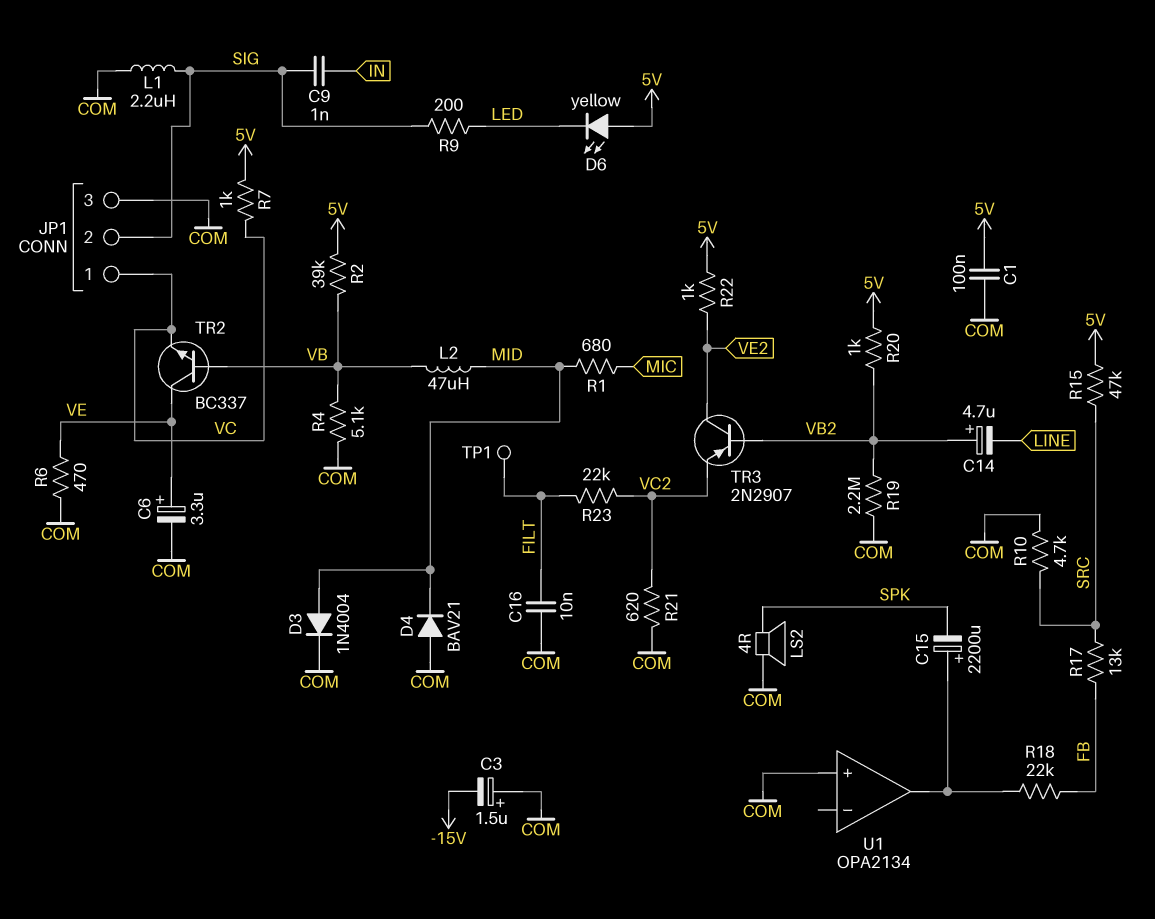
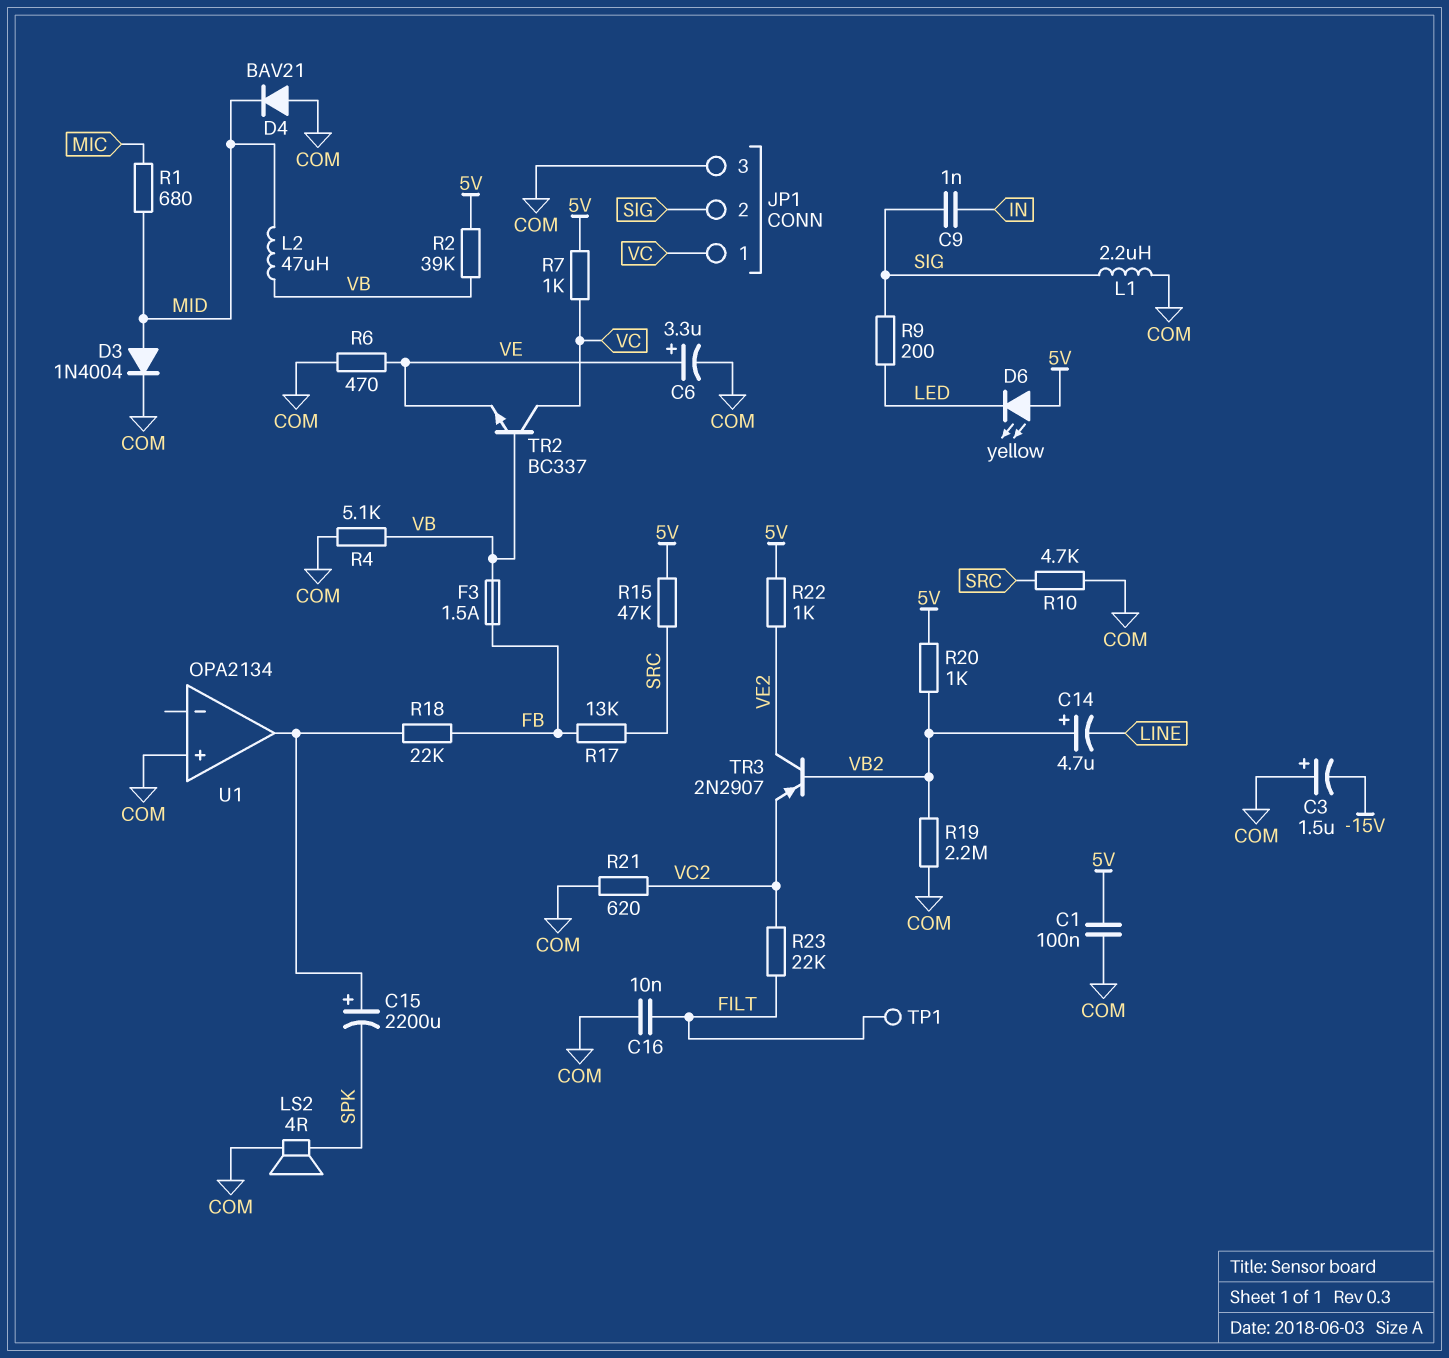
F3: none -> 1.5A (FB, VB)
TR2: NPN BC337 (B VB, C VE, E VC) -> NPN BC337 (B VB, C VC, E VE)

